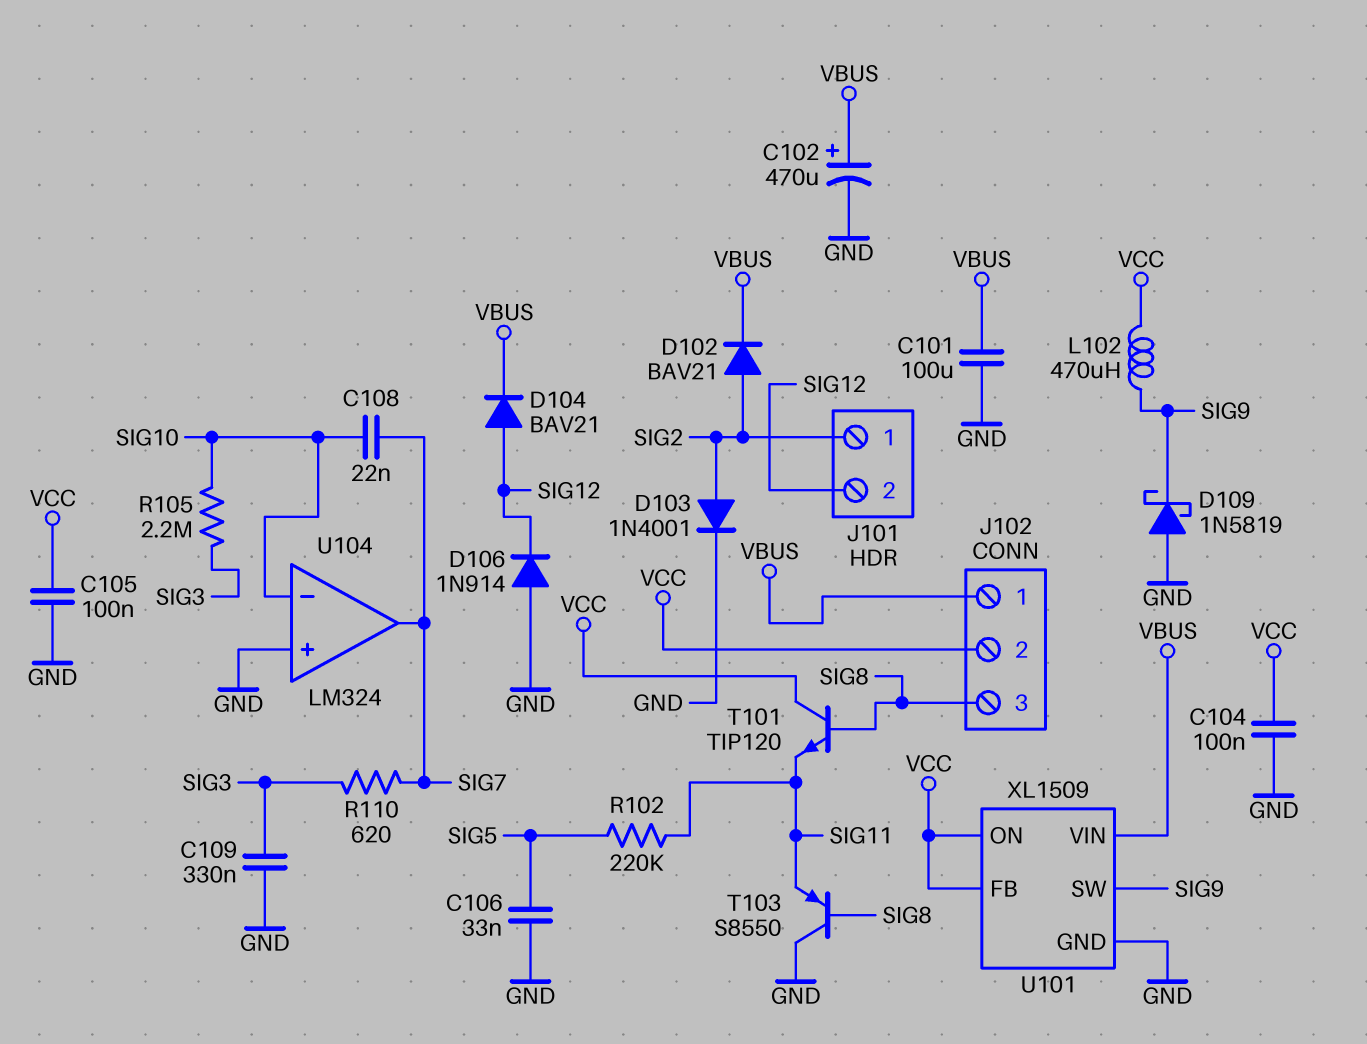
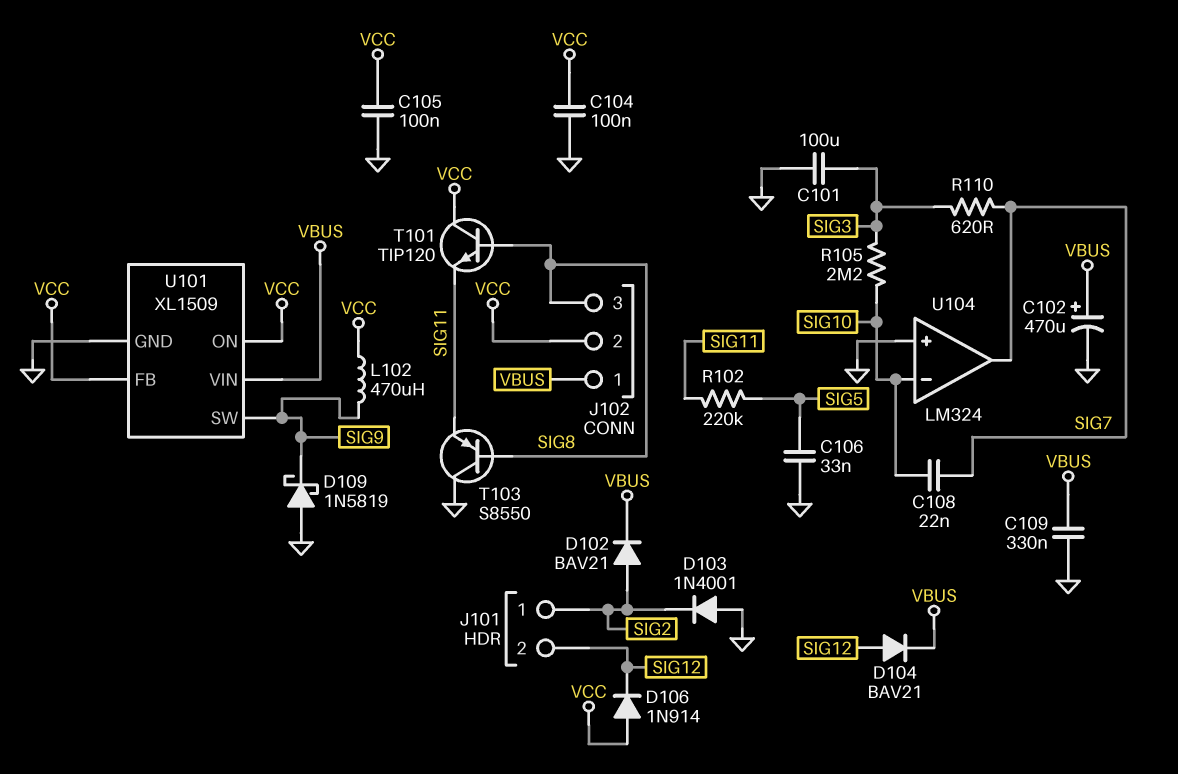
C101: 100uF (GND, VBUS) -> 100uF (GND, SIG3)
C109: 330nF (GND, SIG3) -> 330nF (GND, VBUS)
D103: diode 1N4001 (A SIG2, K GND) -> diode 1N4001 (A GND, K SIG2)
D106: diode 1N914 (A GND, K SIG12) -> diode 1N914 (A VCC, K SIG12)

